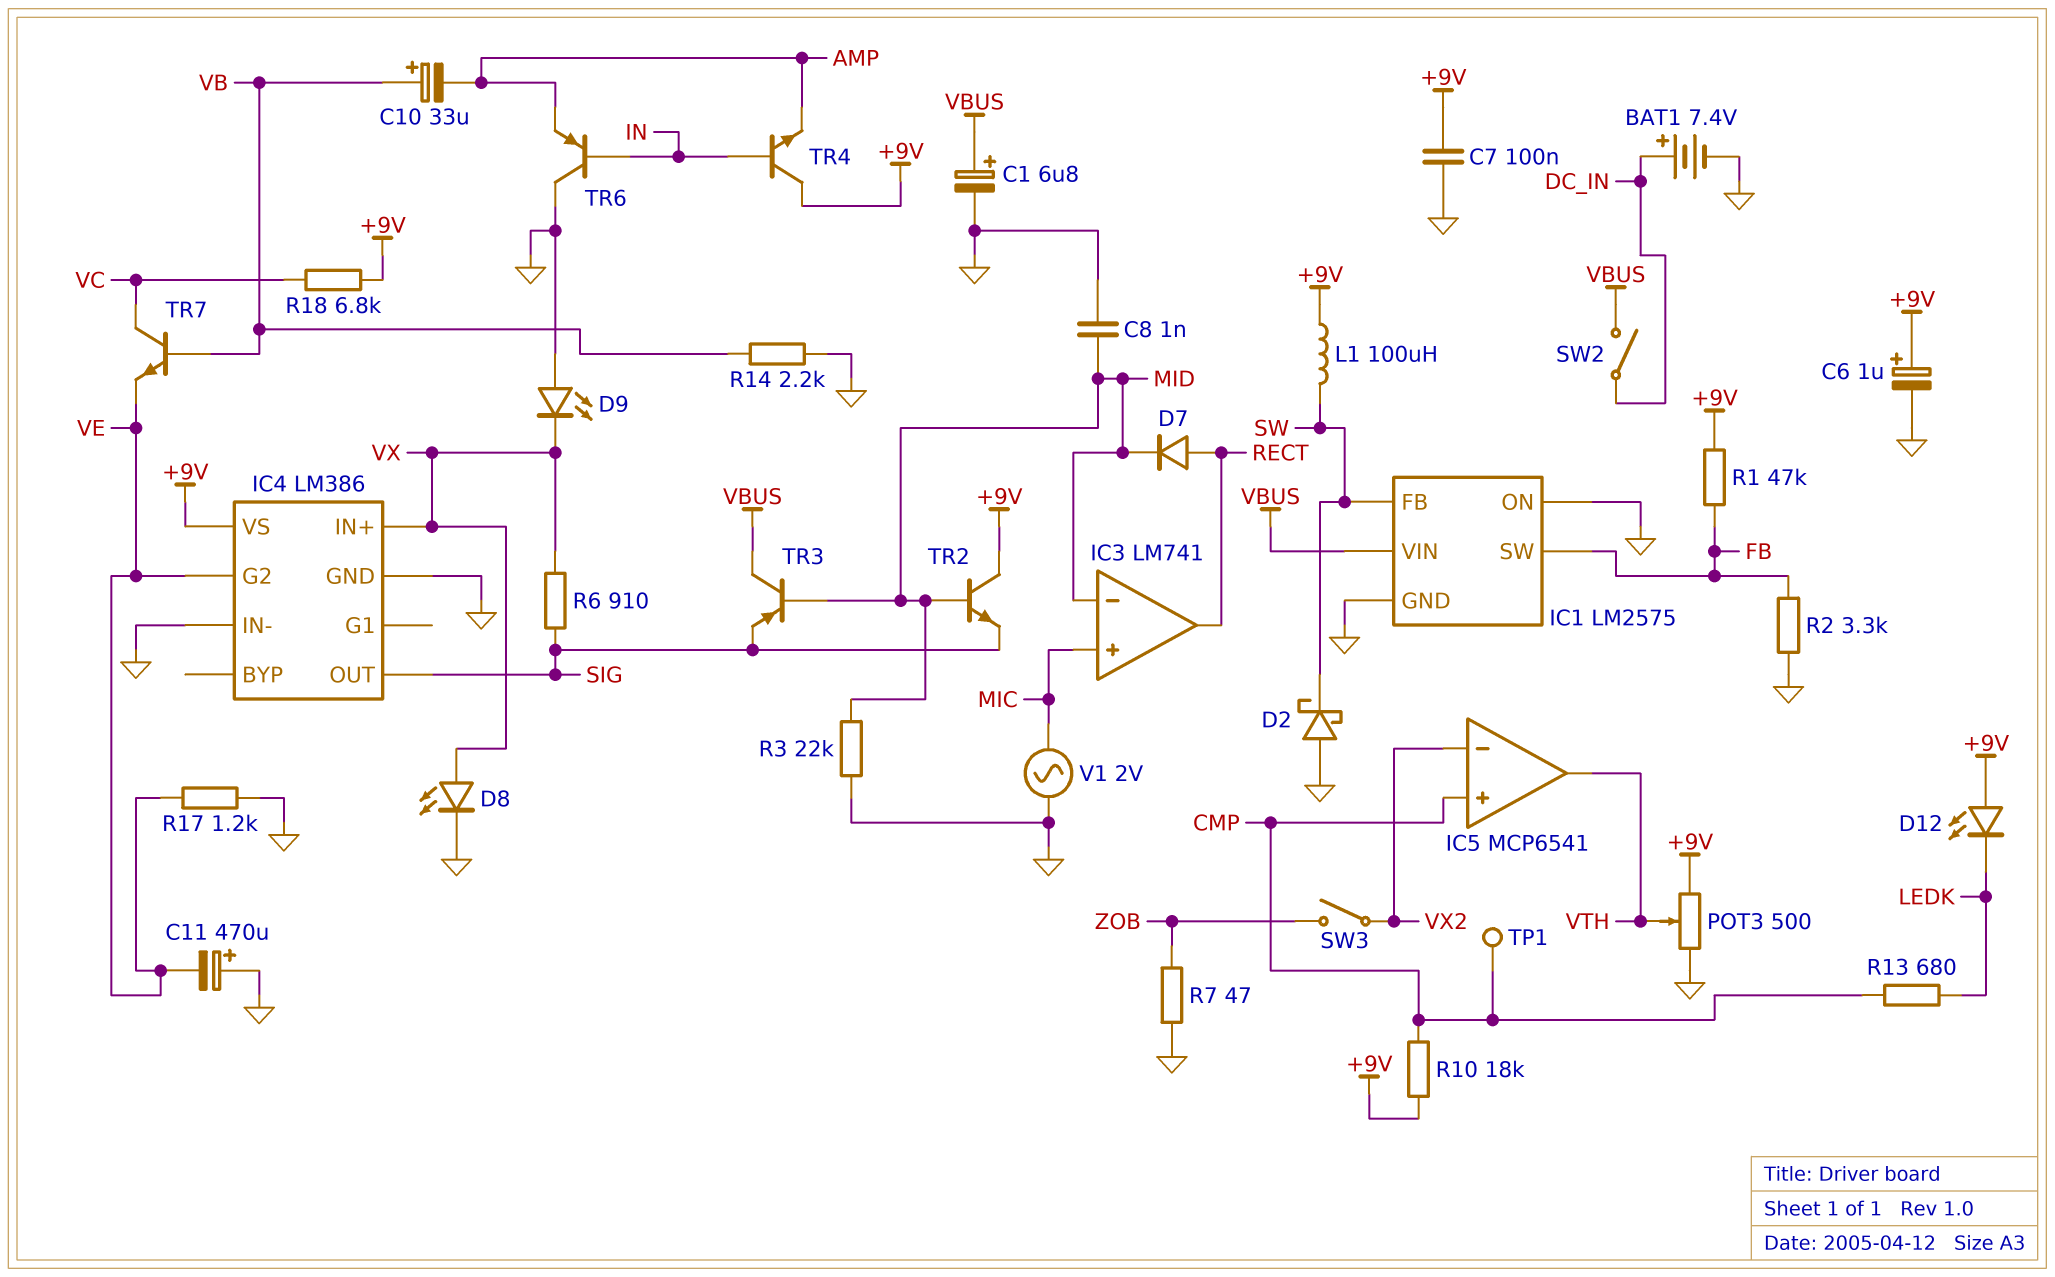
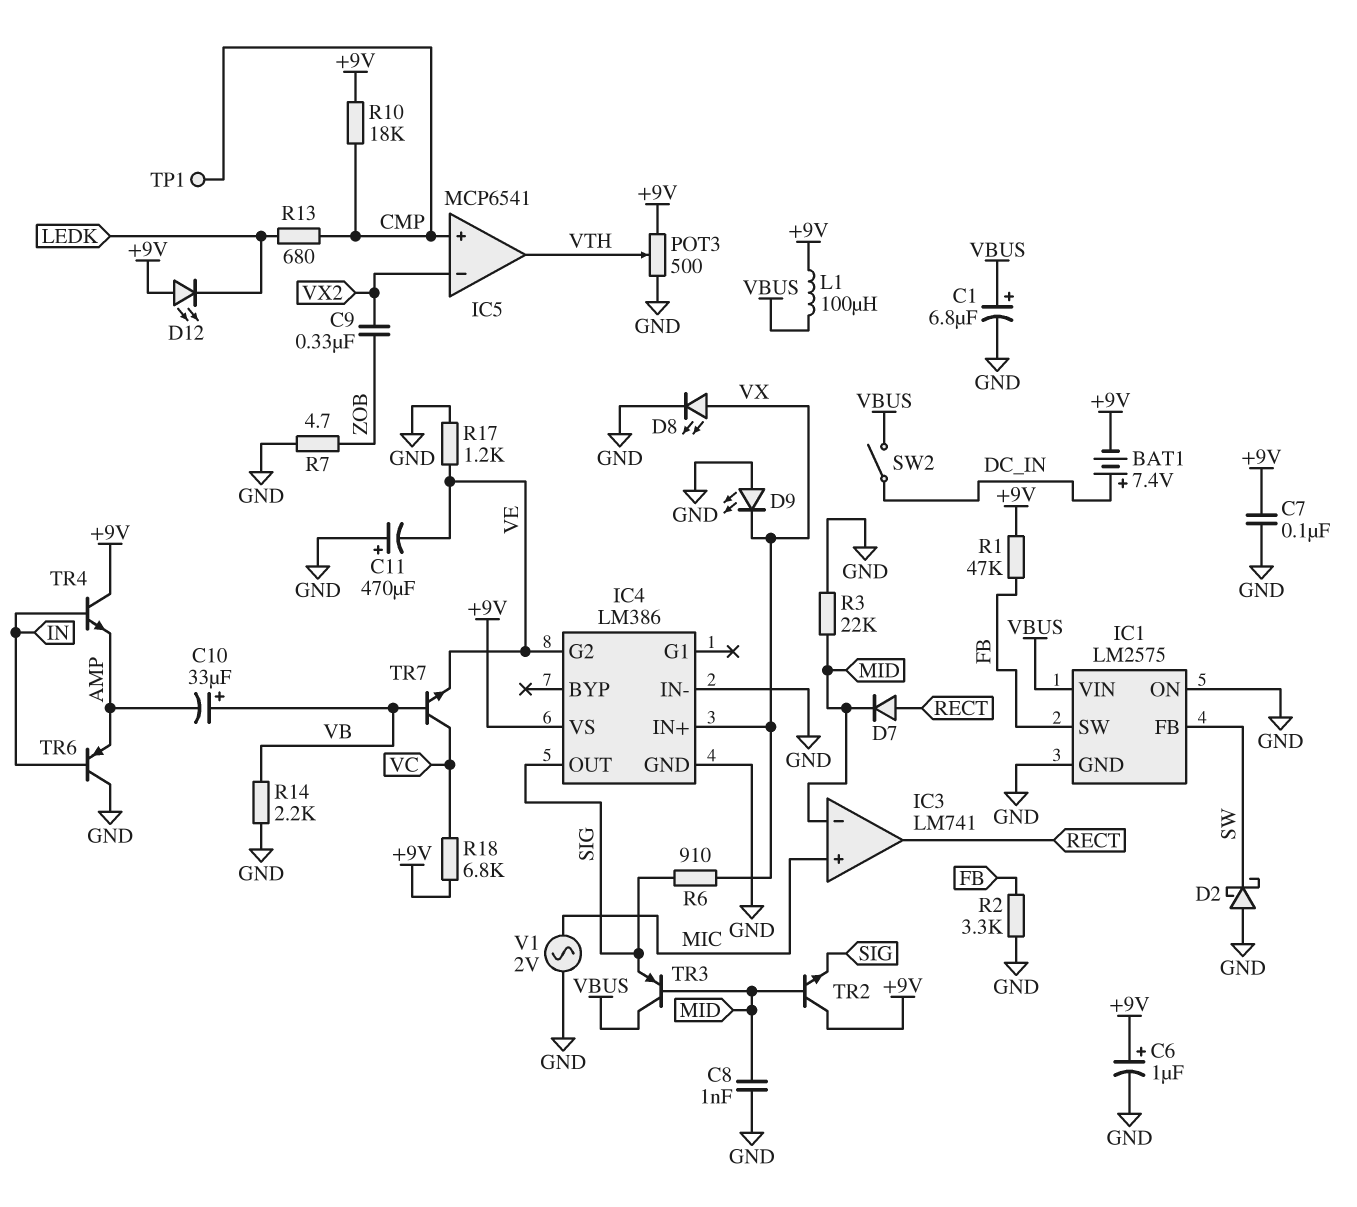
BAT1: 7.4V (plus DC_IN, minus GND) -> 7.4V (plus DC_IN, minus +9V)
C9: none -> 330nF (VX2, ZOB)
L1: 100uH (+9V, SW) -> 100uH (+9V, VBUS)
R7: 47 (GND, ZOB) -> 4.7 (GND, ZOB)
SW3: switch (VX2, ZOB) -> none

